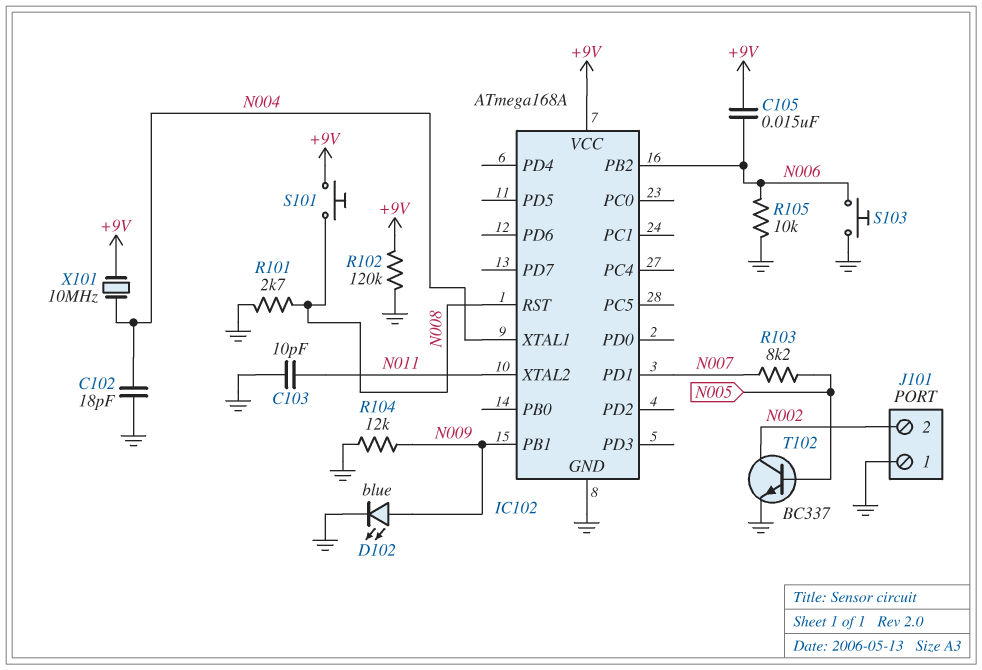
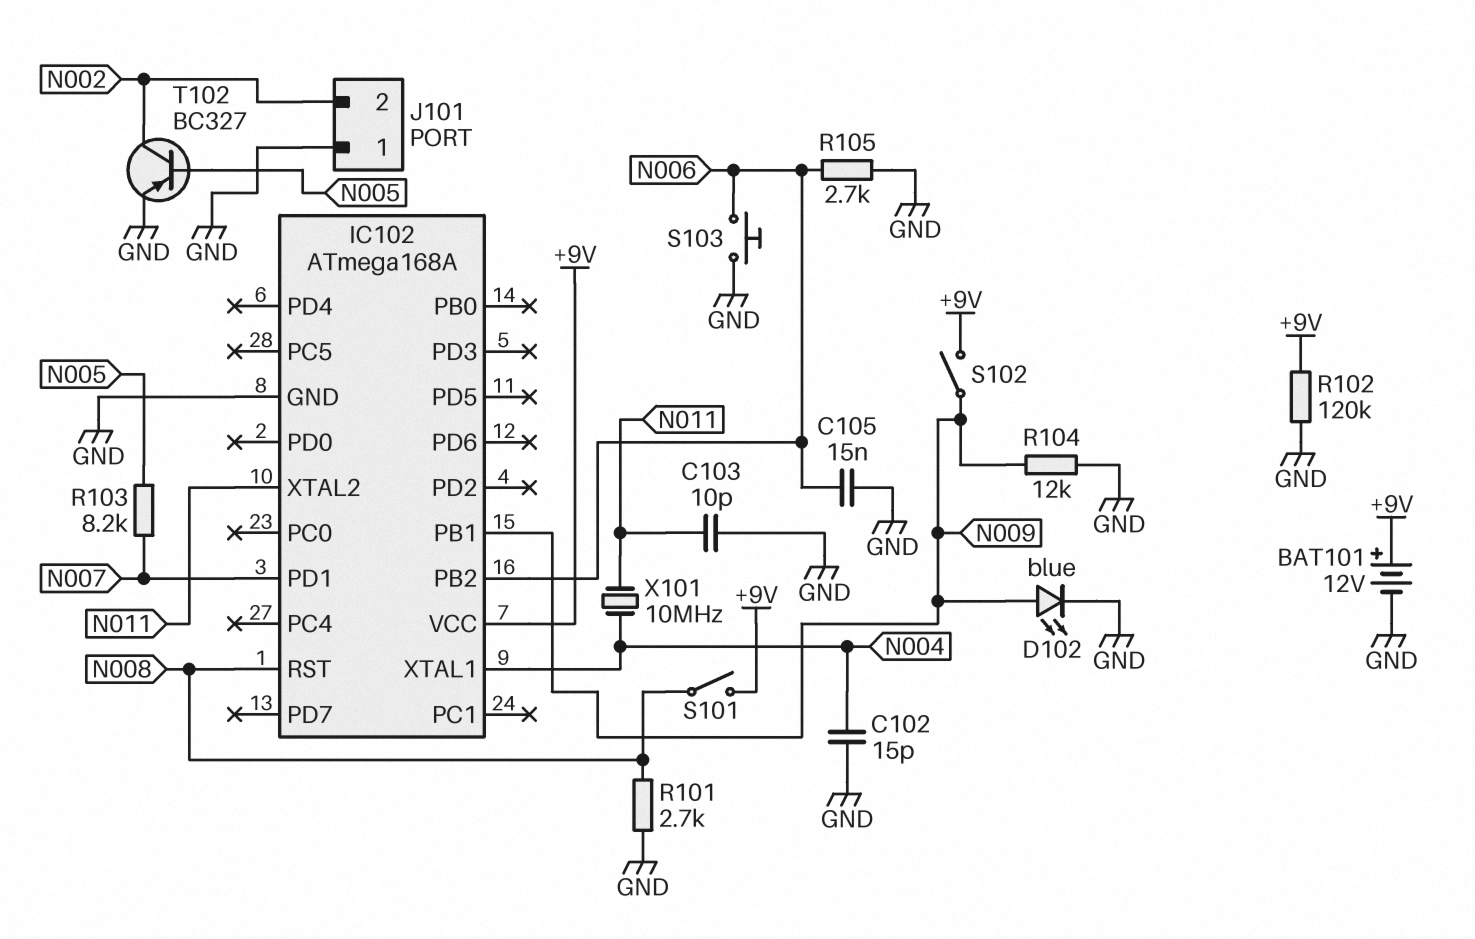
BAT101: none -> 12V (plus +9V, minus GND)
C102: 18pF (GND, N004) -> 15pF (GND, N004)
C105: 15nF (+9V, N006) -> 15nF (GND, N006)
R105: 10k (GND, N006) -> 2.7k (GND, N006)
S101: button (+9V, N008) -> switch (+9V, N008)
S102: none -> switch (+9V, N009)
T102: NPN BC337 (B N005, C N002, E GND) -> PNP BC327 (B N005, C N002, E GND)
X101: 10MHz (+9V, N004) -> 10MHz (N004, N011)

